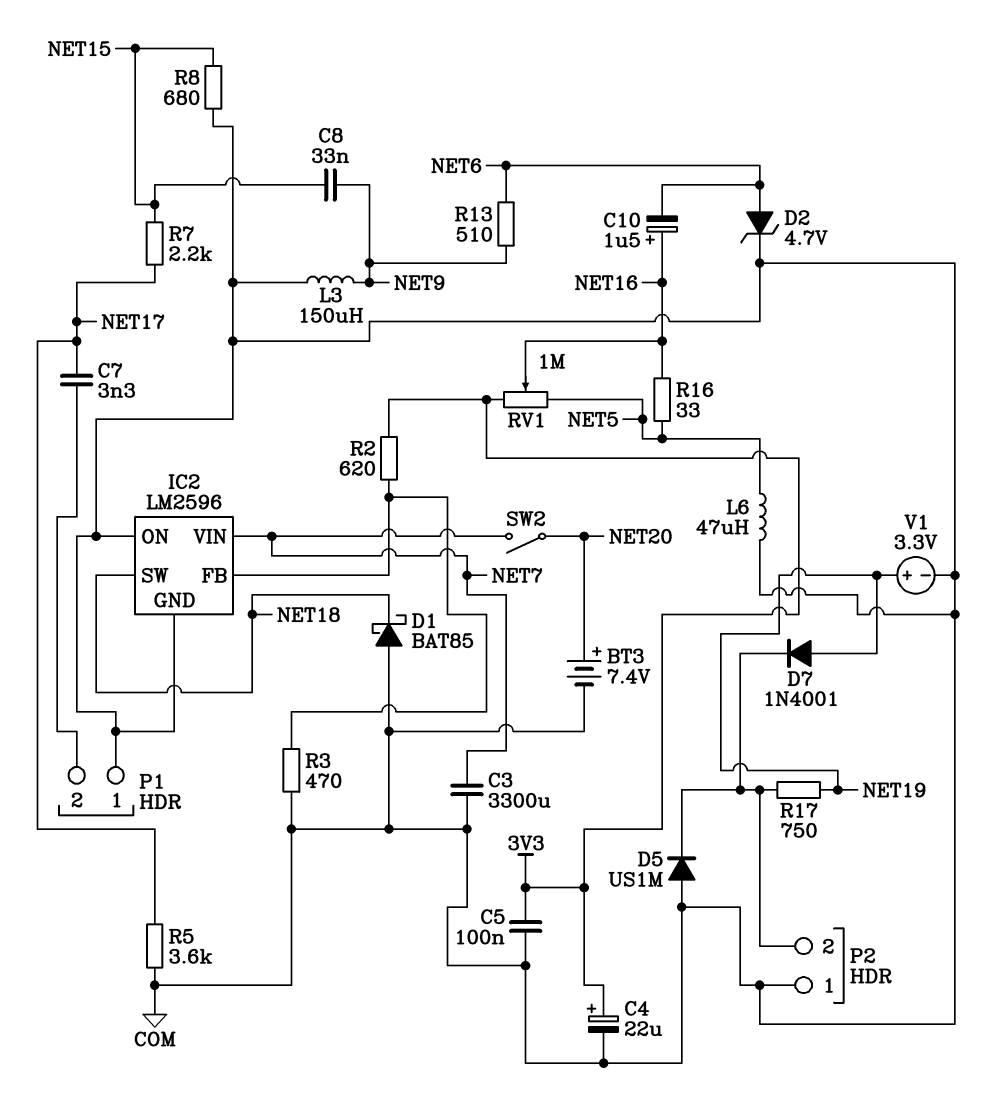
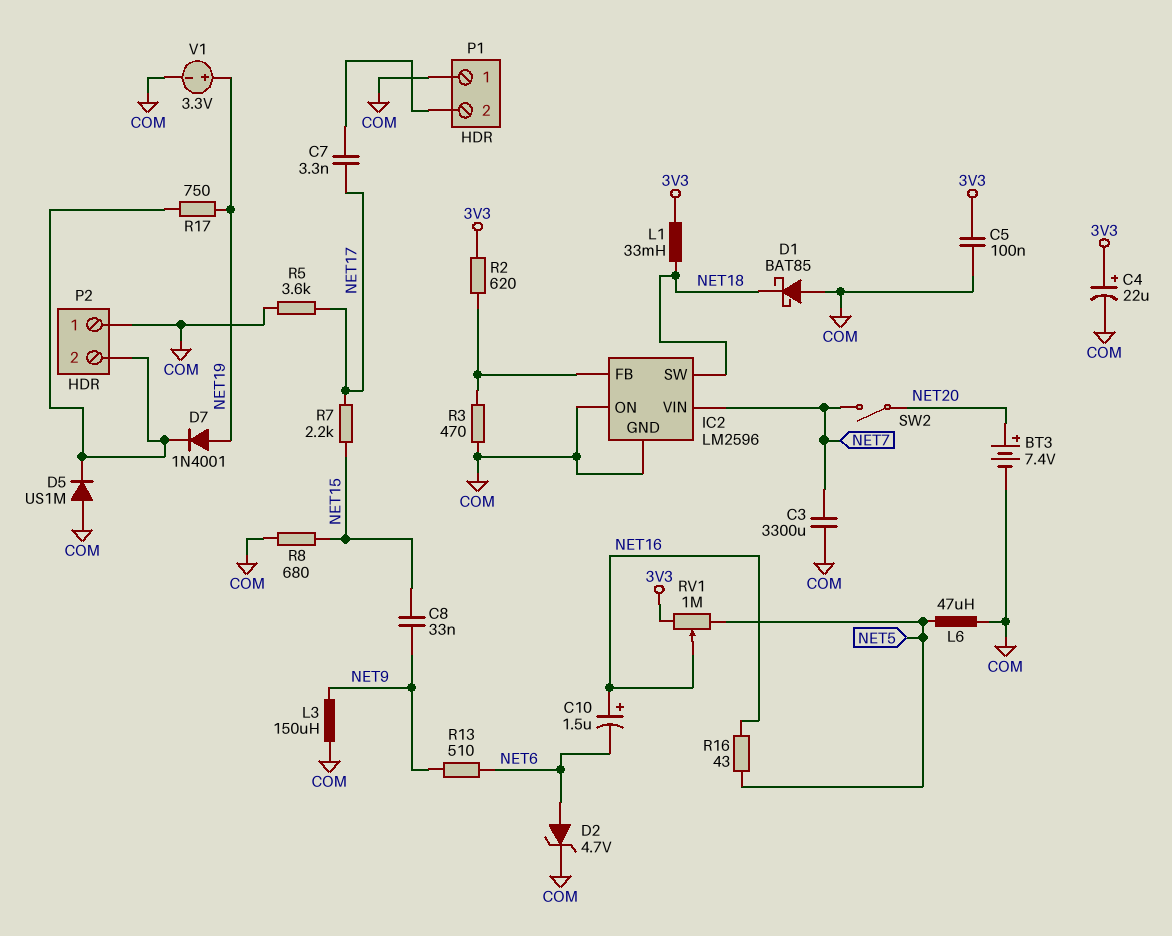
L1: none -> 33mH (3V3, NET18)
R16: 33 (NET5, NET16) -> 43 (NET5, NET16)

